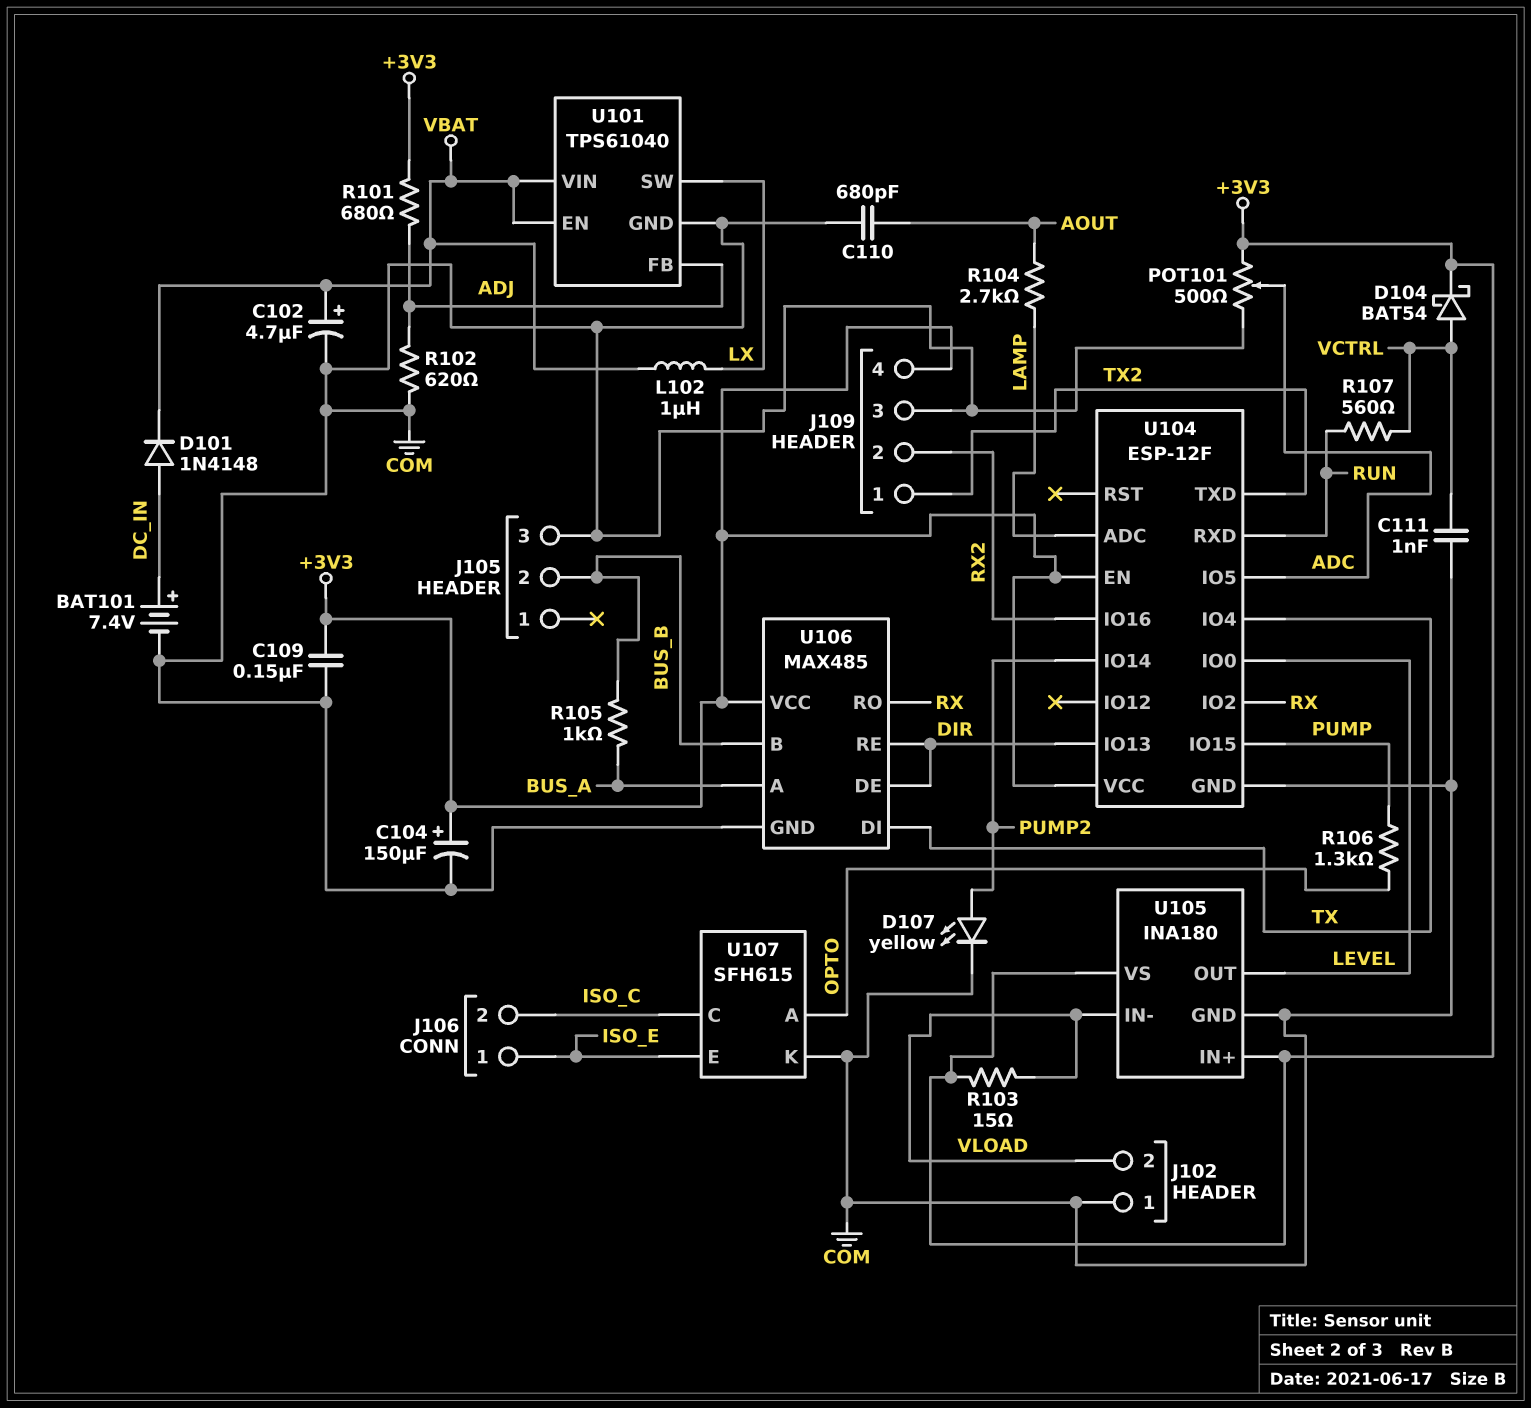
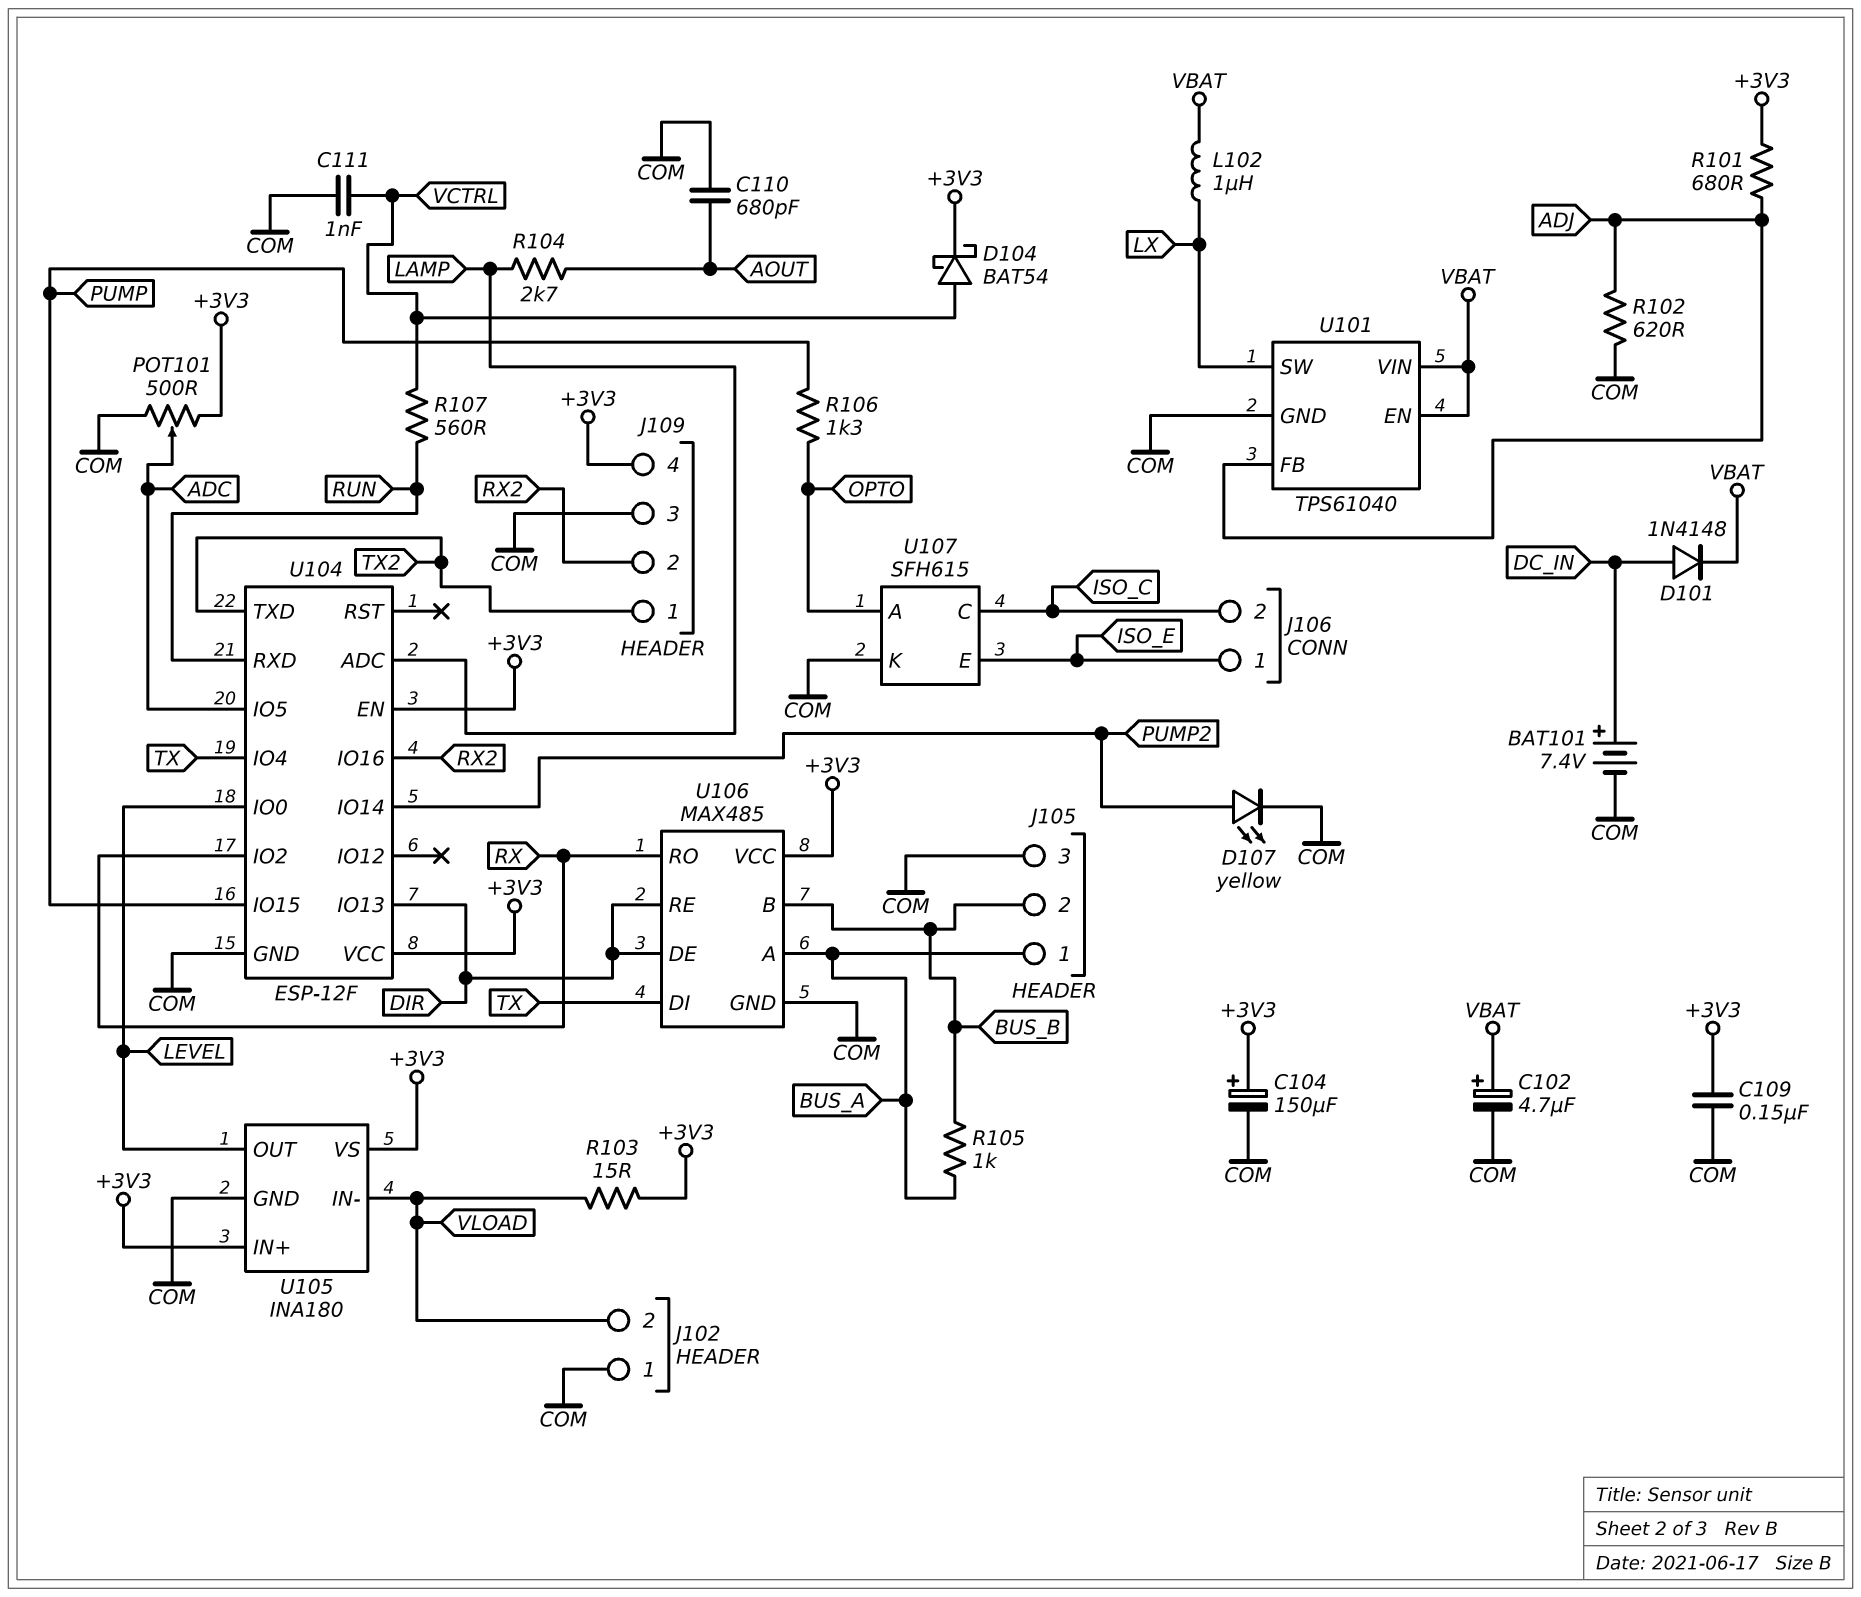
J105 pin 1: none -> BUS_A

